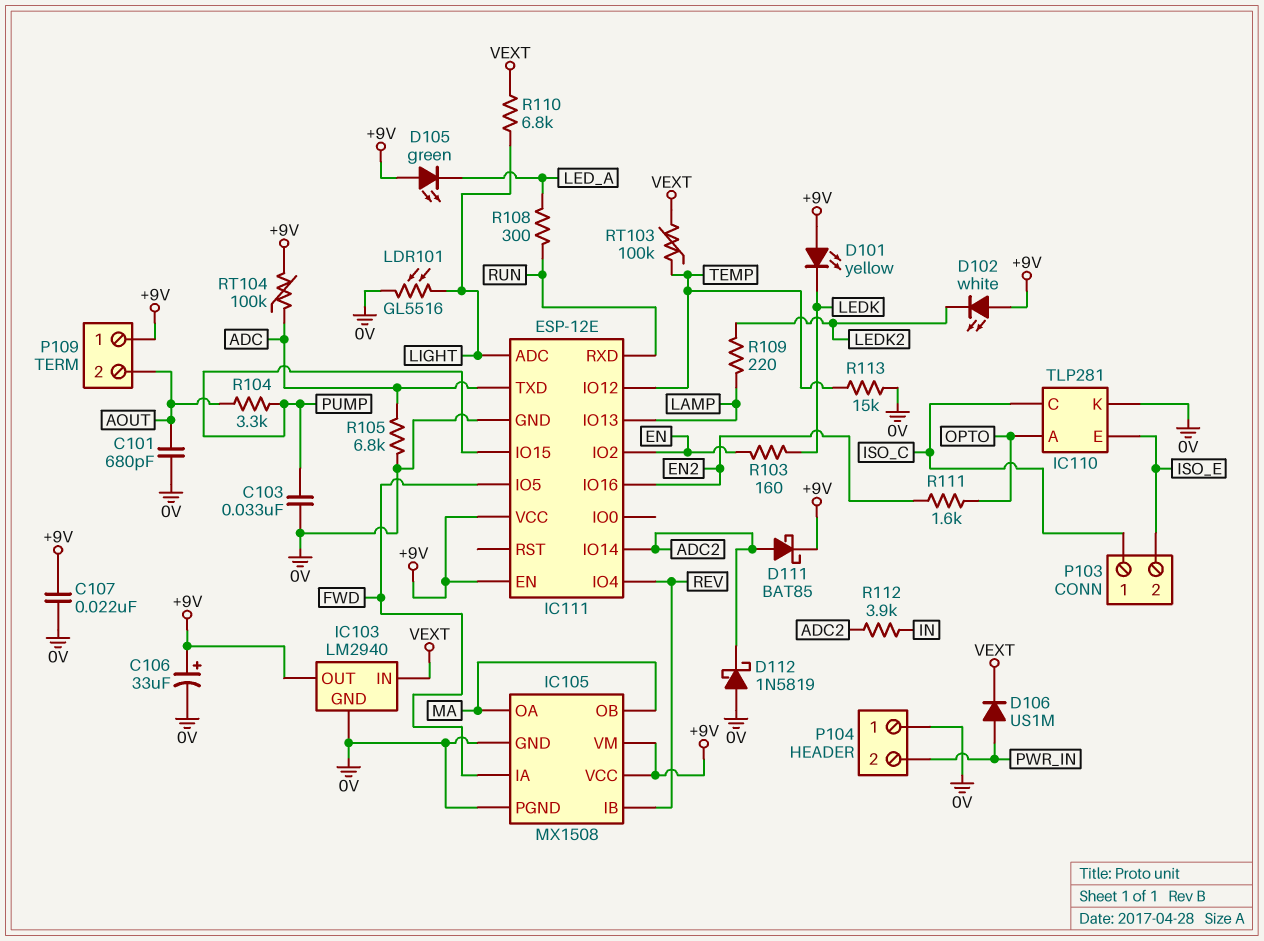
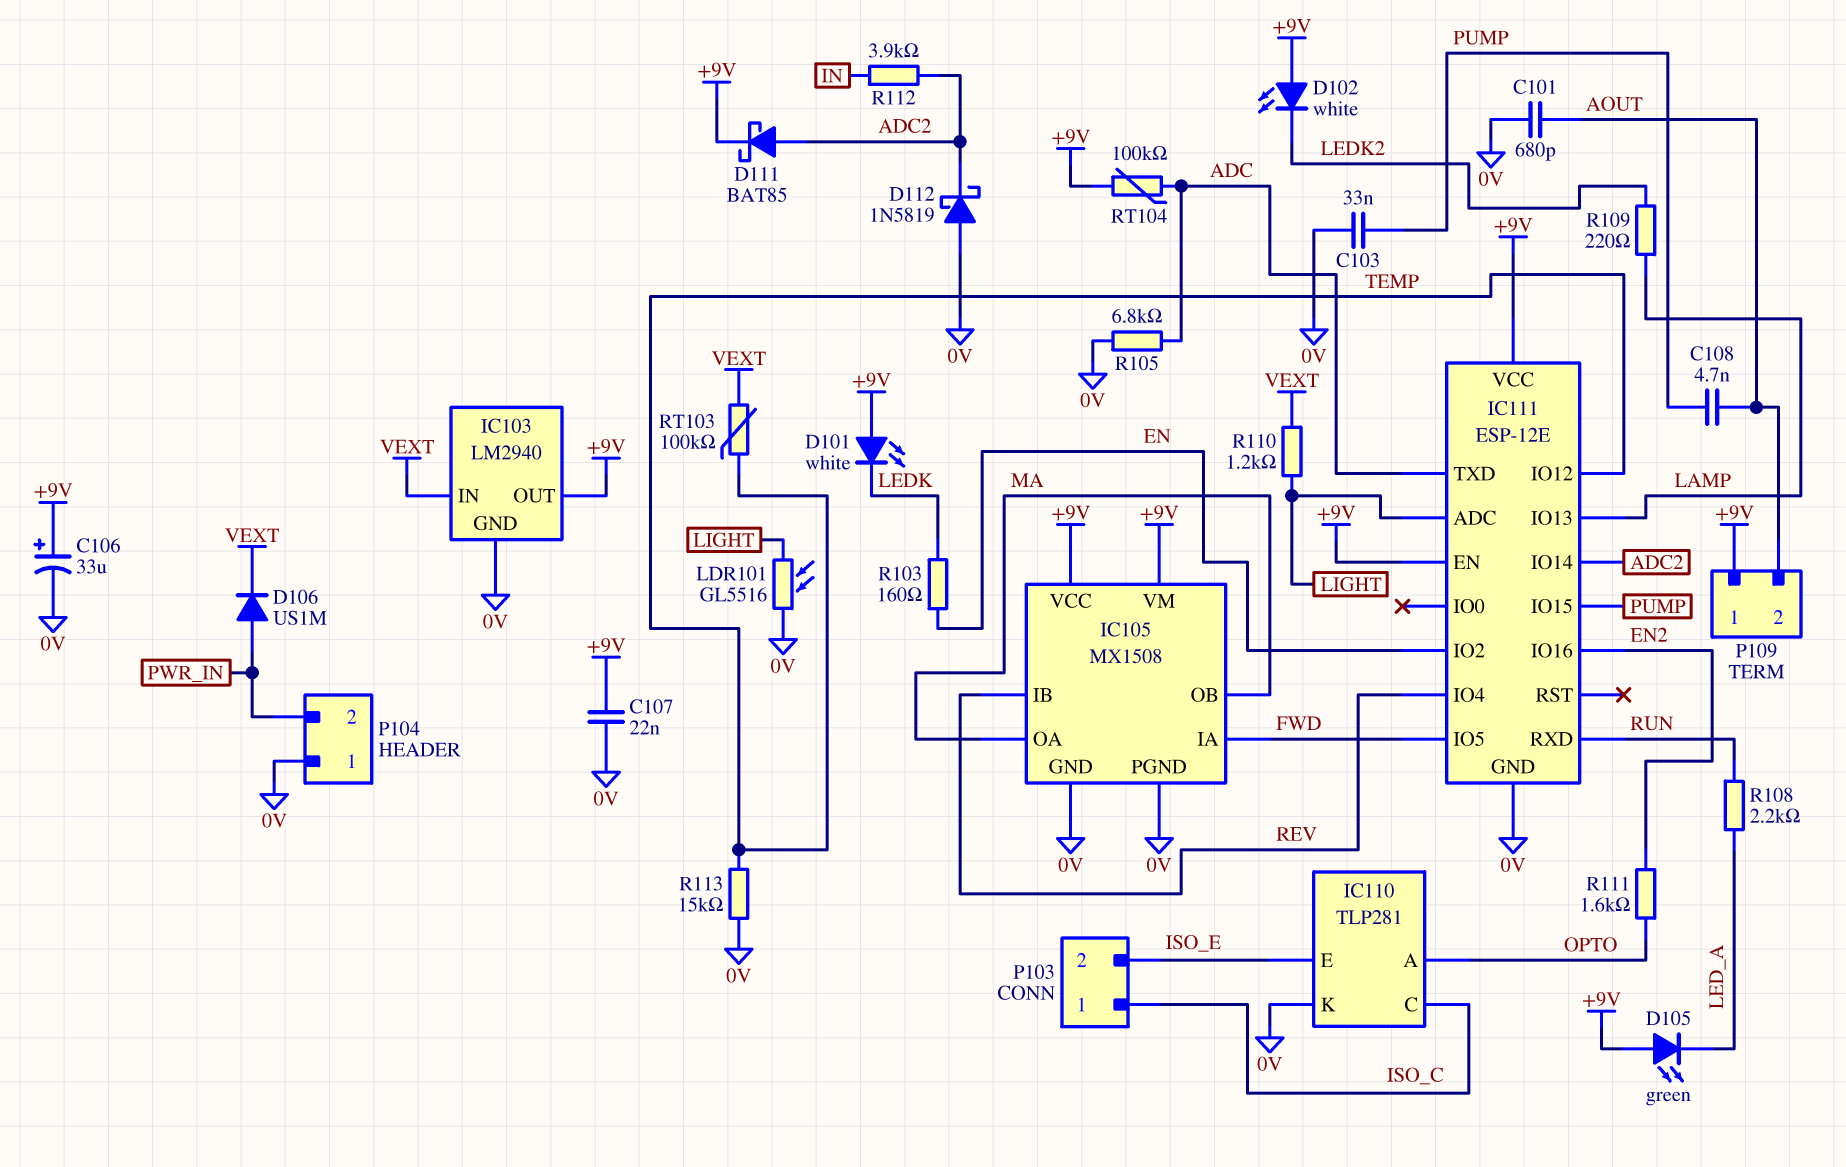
C108: none -> 4.7nF (AOUT, PUMP)
D101: LED yellow (A +9V, K LEDK) -> LED white (A +9V, K LEDK)
R104: 3.3k (AOUT, PUMP) -> none
R108: 300 (LED_A, RUN) -> 2.2k (LED_A, RUN)
R110: 6.8k (LIGHT, VEXT) -> 1.2k (LIGHT, VEXT)

